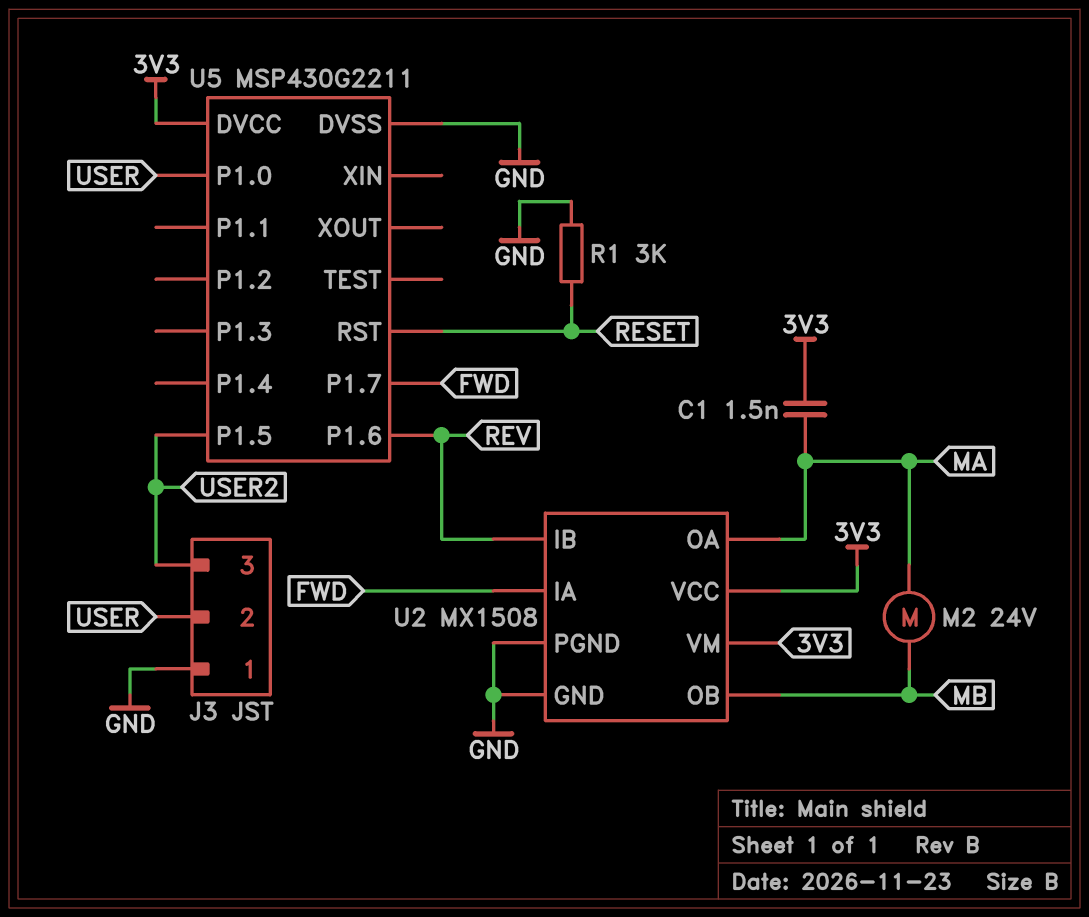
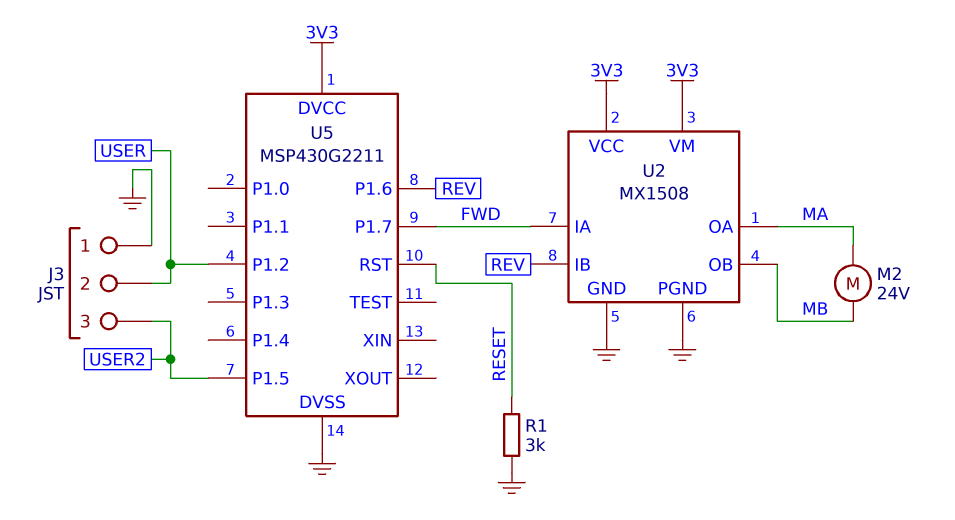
C1: 1.5nF (3V3, MA) -> none
U5 pin P1.0: USER -> none
U5 pin P1.2: none -> USER

